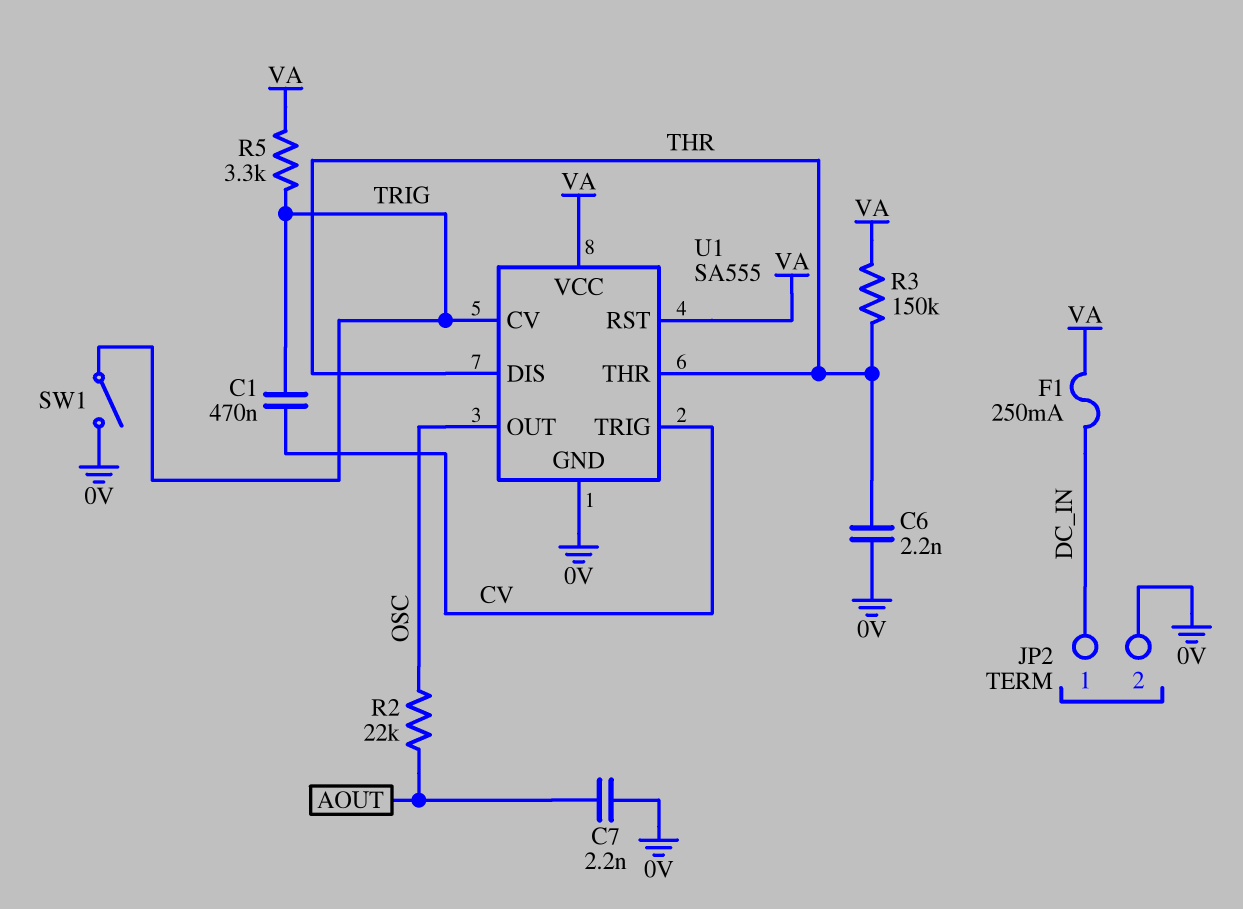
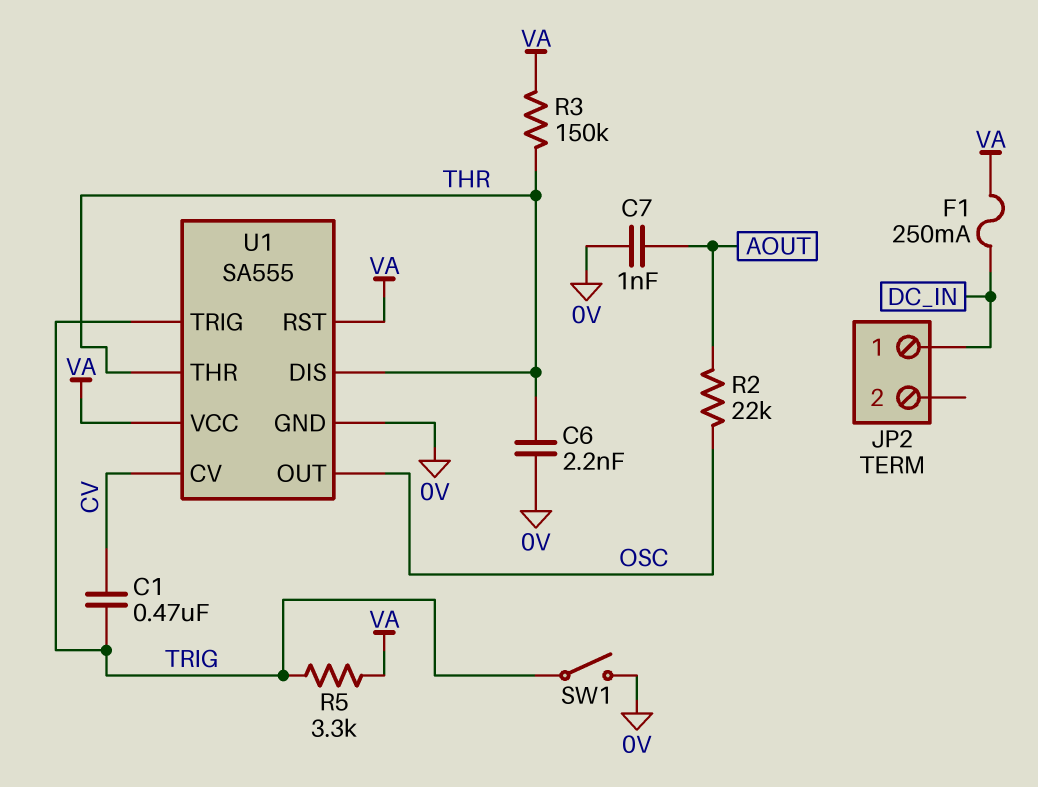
C7: 2.2nF (0V, AOUT) -> 1nF (0V, AOUT)
JP2 pin 2: 0V -> none
U1 pin CV: TRIG -> CV
U1 pin TRIG: CV -> TRIG

